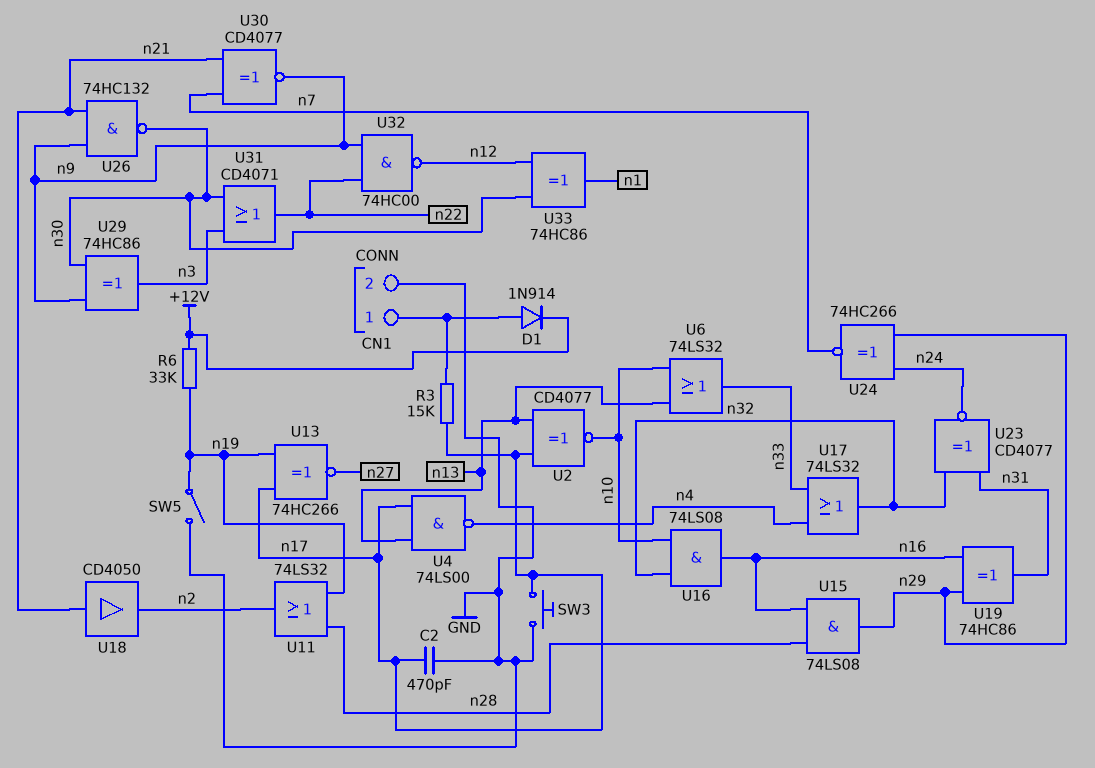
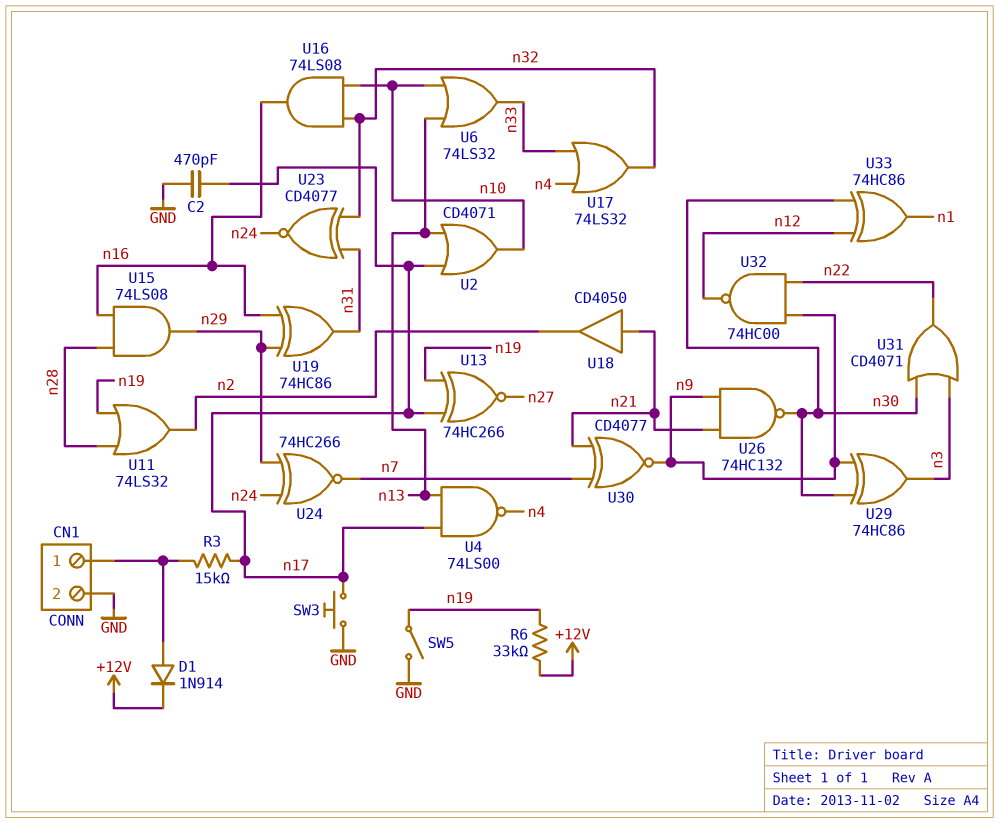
U2: XNOR CD4077 (in n13, in n17, out n10) -> OR CD4071 (in n13, in n17, out n10)

